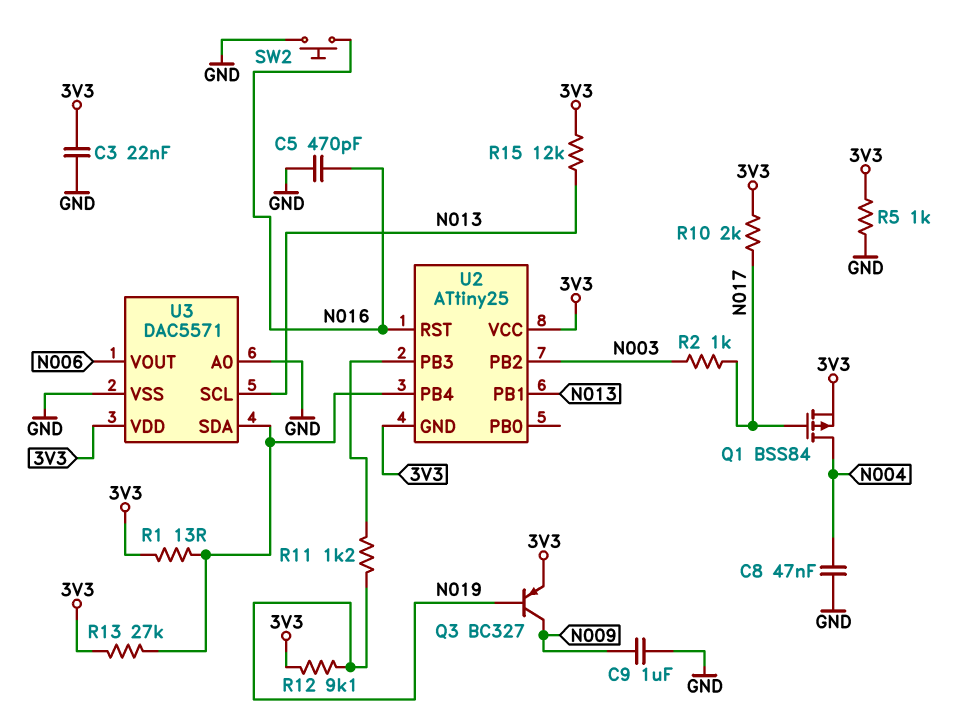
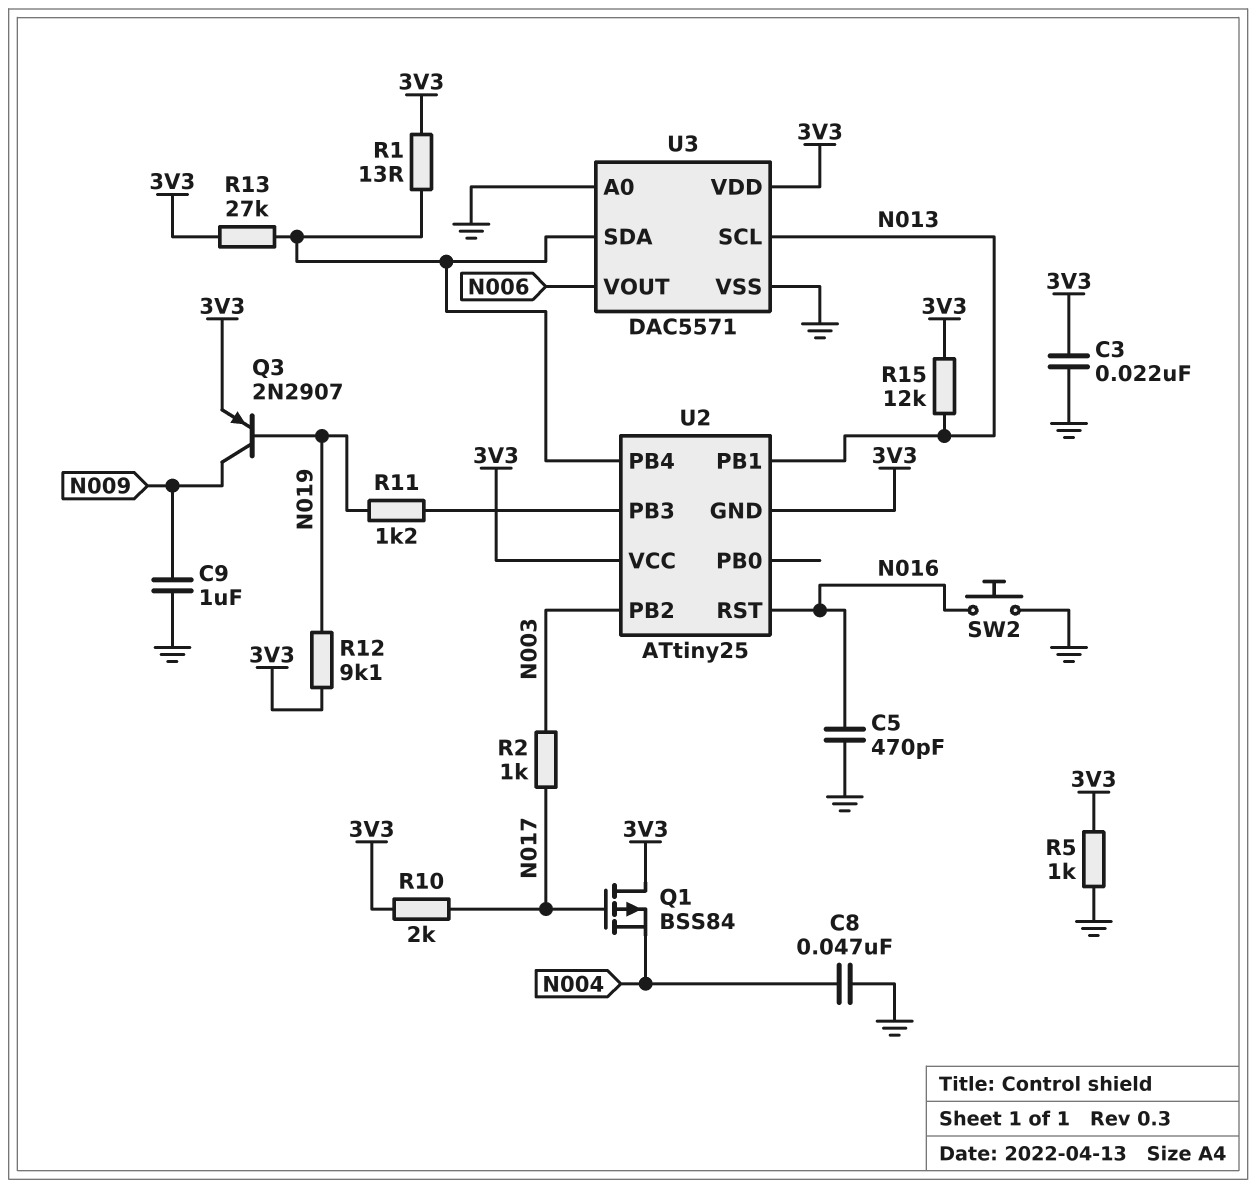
Q1: PMOS BSS84 (G N017, D N004, S 3V3) -> PMOS BSS84 (G N017, D 3V3, S N004)
Q3: PNP BC327 (B N019, C N009, E 3V3) -> PNP 2N2907 (B N019, C N009, E 3V3)

